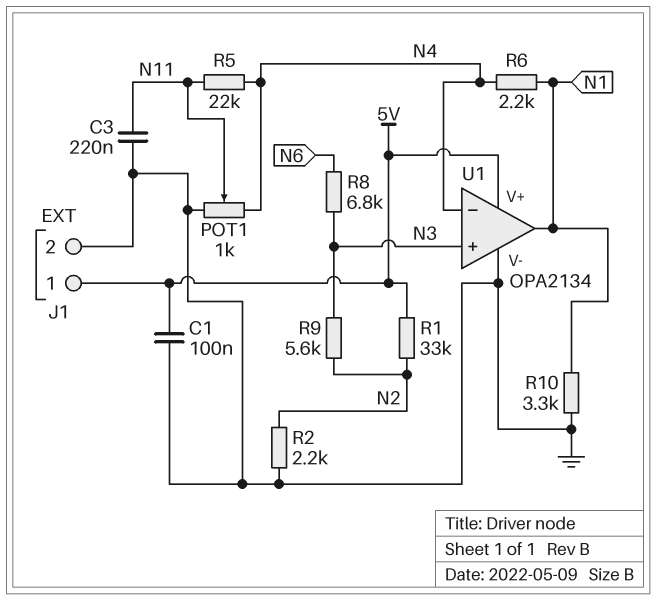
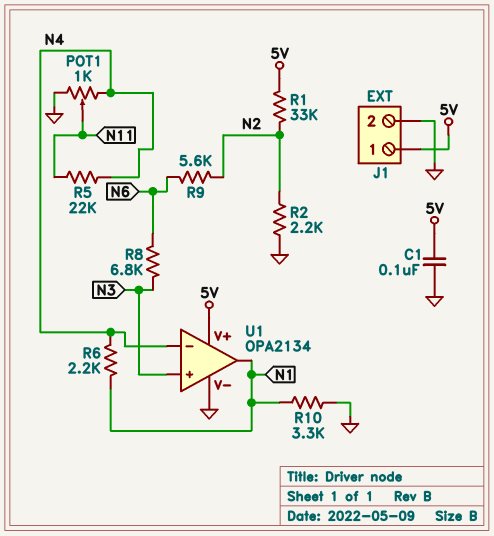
C3: 220nF (GND, N11) -> none
R9: 5.6k (N2, N3) -> 5.6k (N2, N6)

